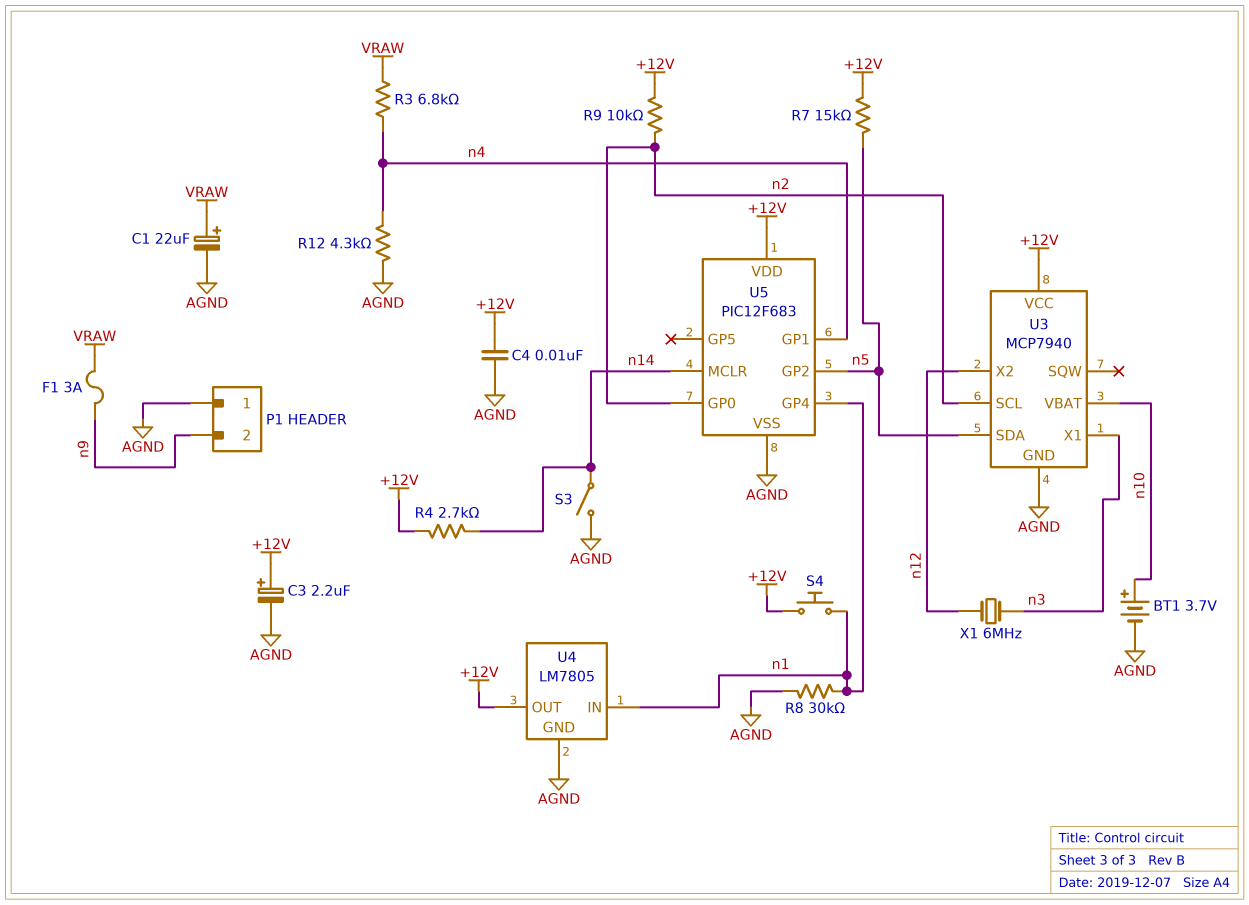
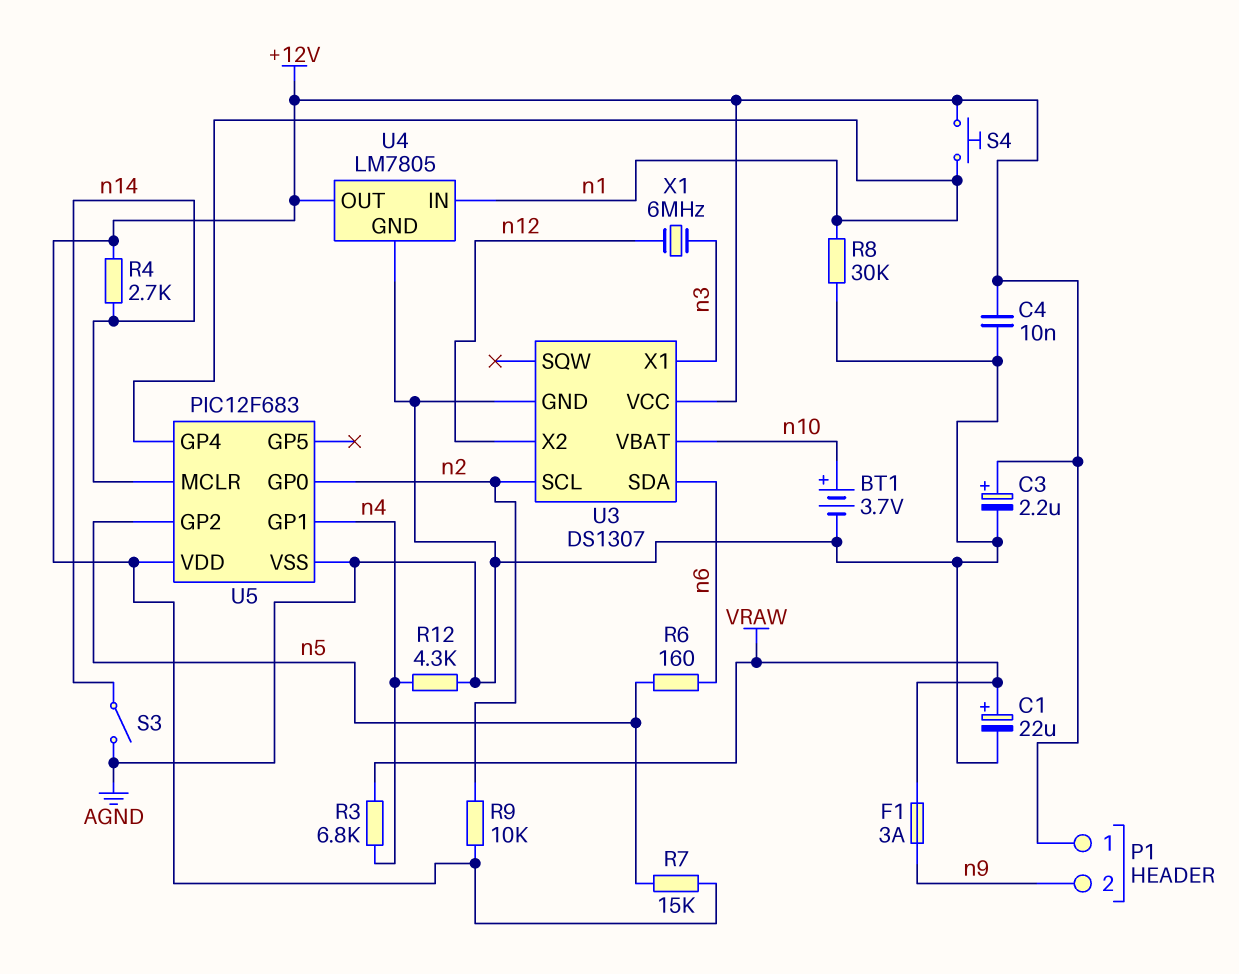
P1 pin 1: AGND -> +12V
R6: none -> 160 (n5, n6)
U3: MCP7940 -> DS1307
U3 pin SDA: n5 -> n6

